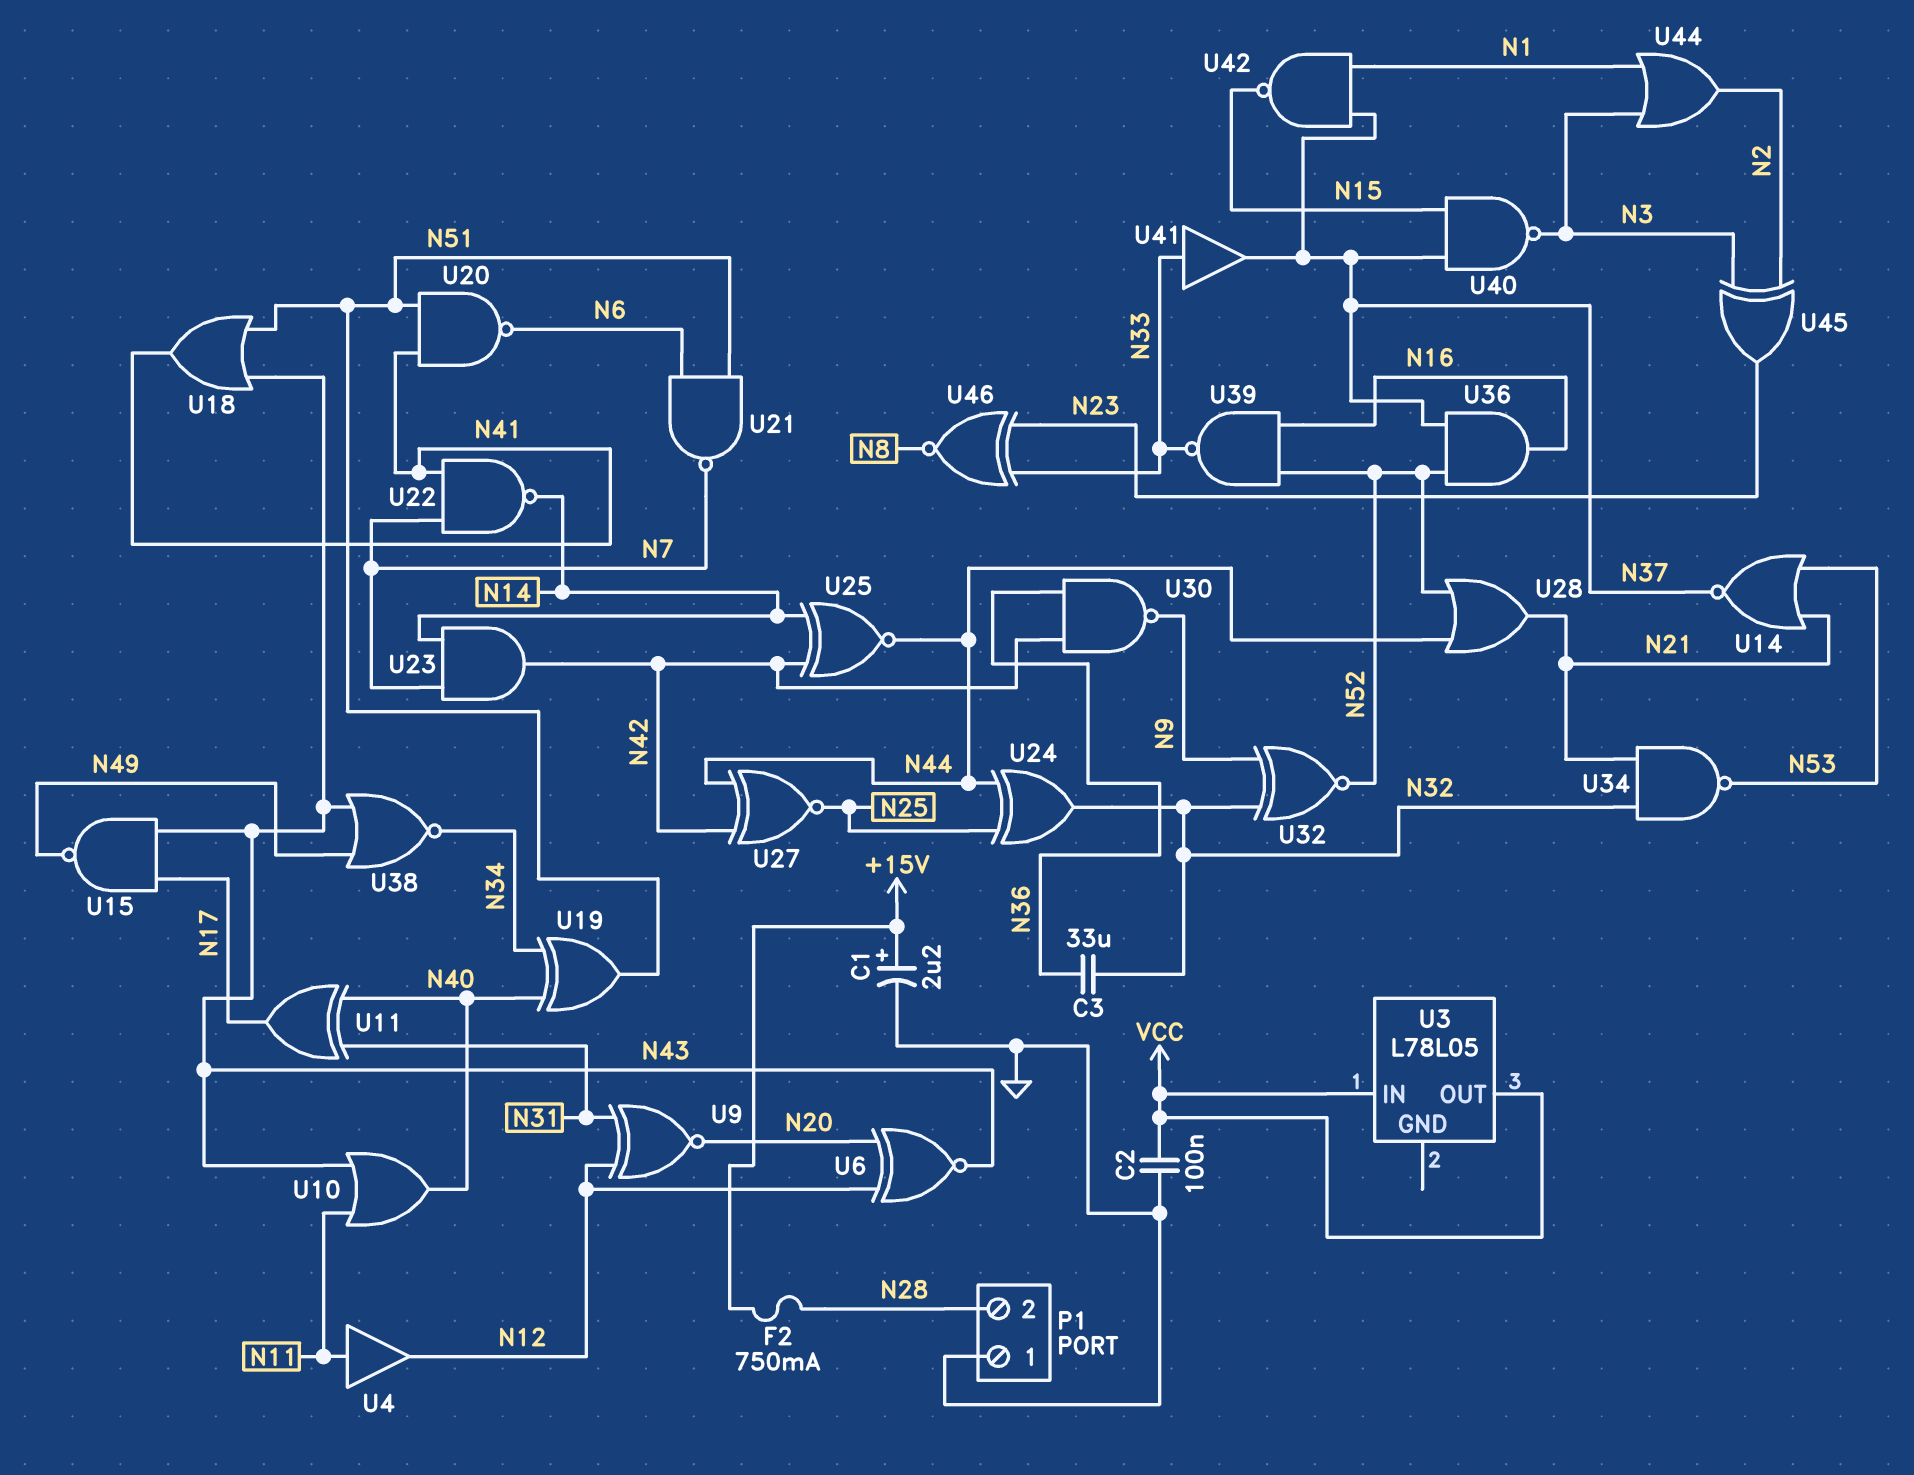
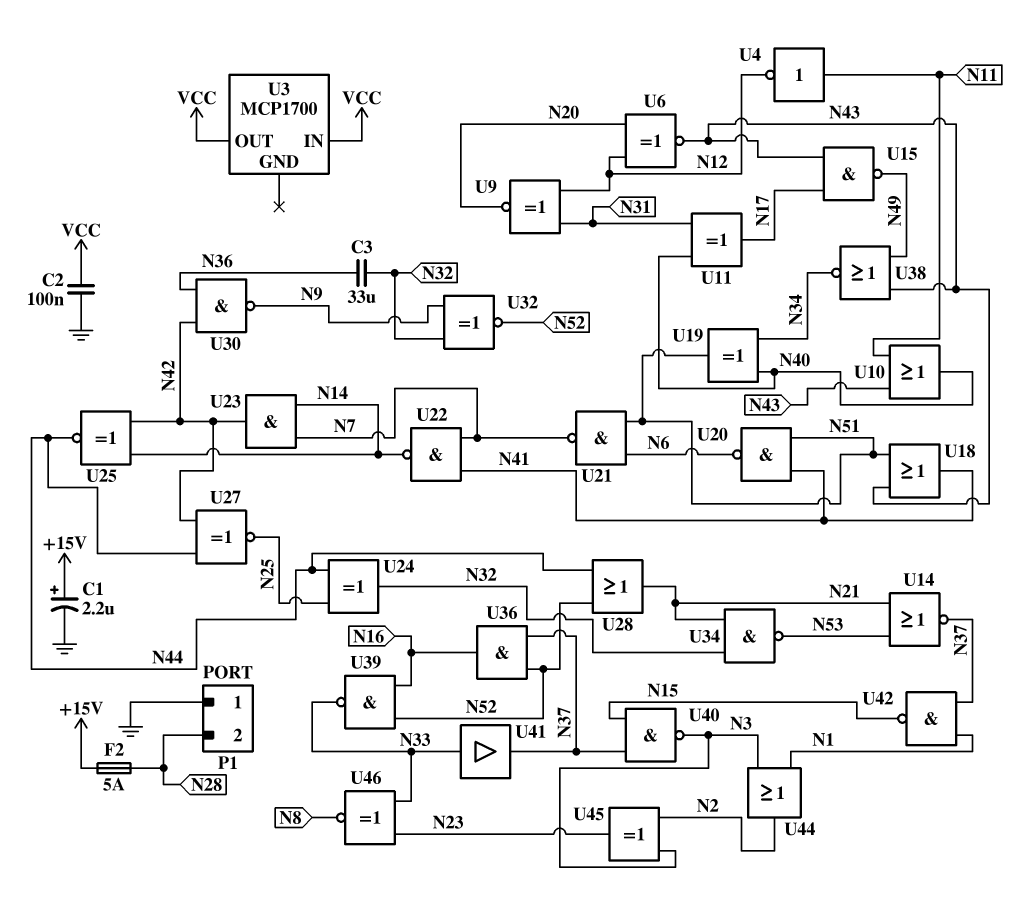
F2: 750mA (+15V, N28) -> 5A (+15V, N28)
U3: L78L05 -> MCP1700
U4: buffer (in N11, out N12) -> NOT (in N11, out N12)

